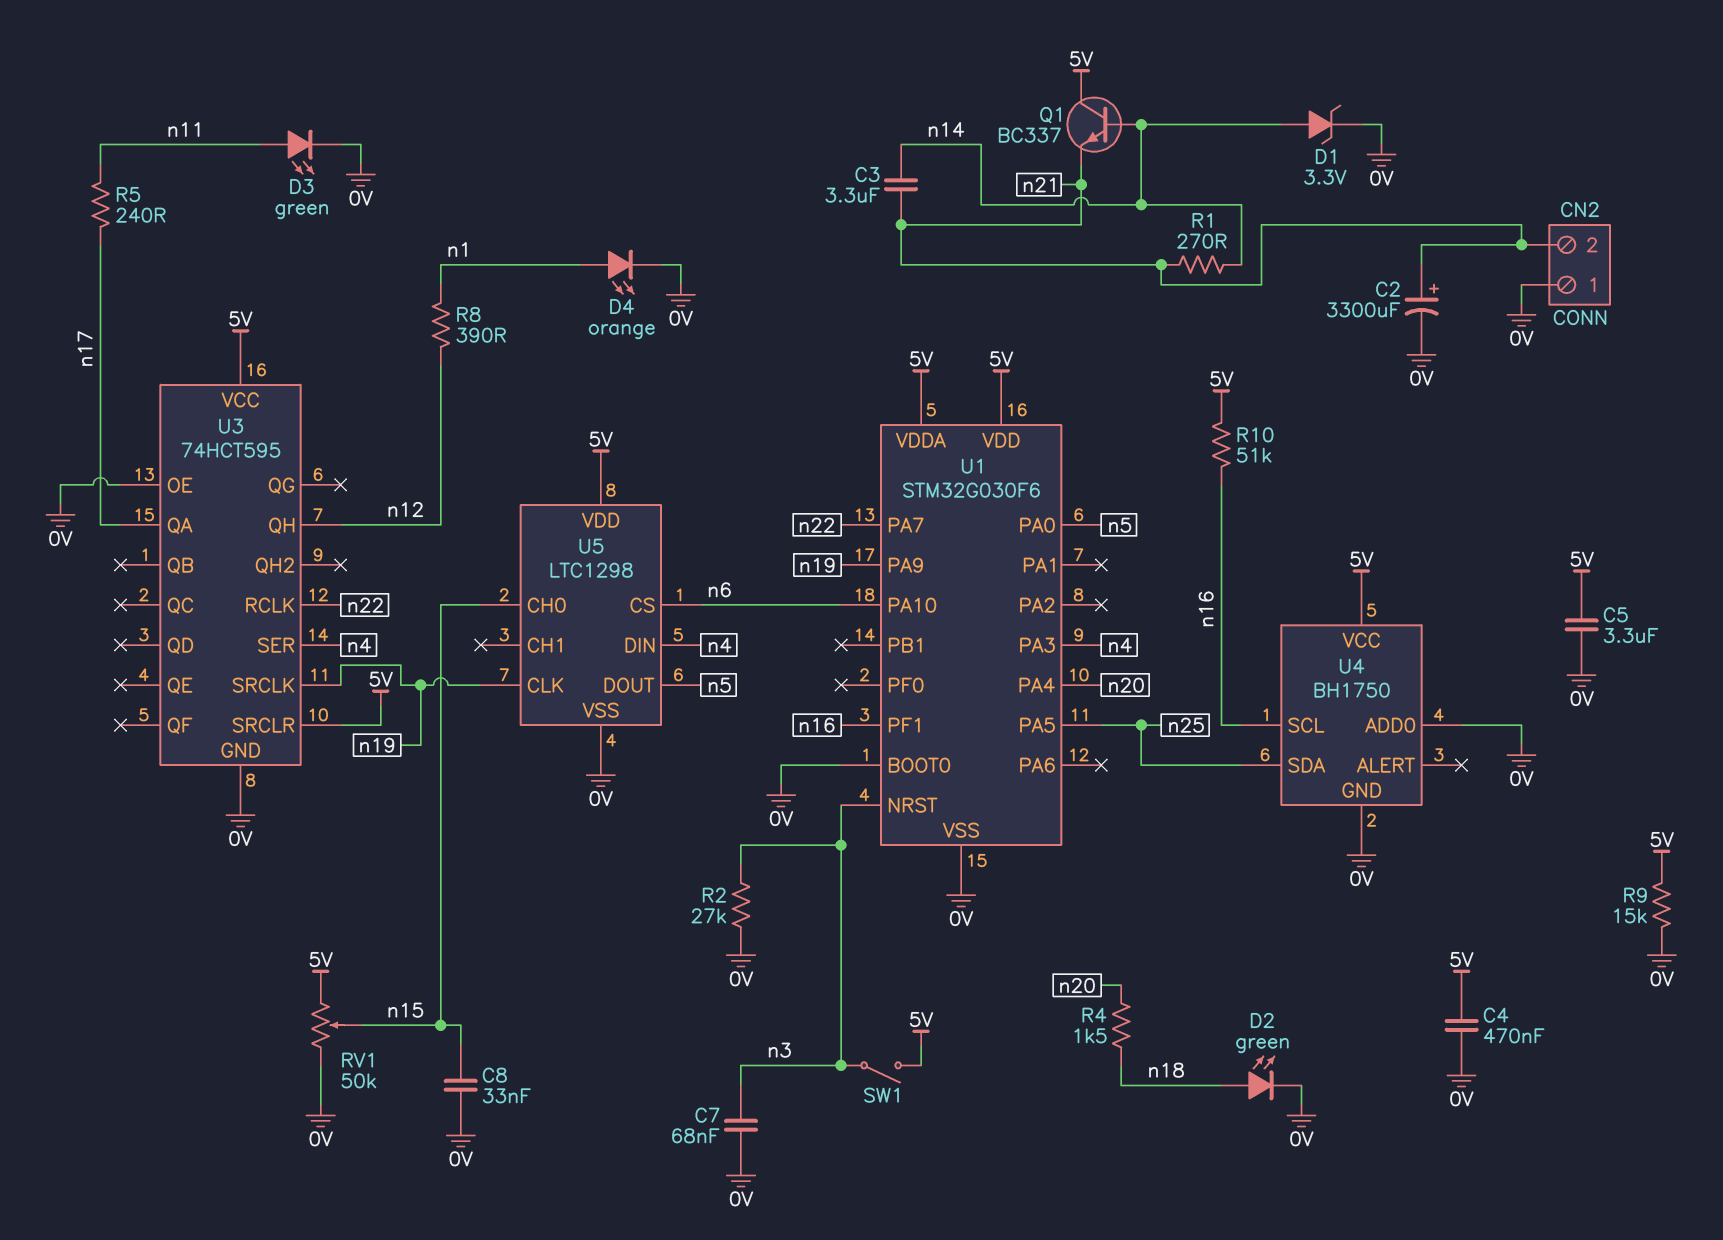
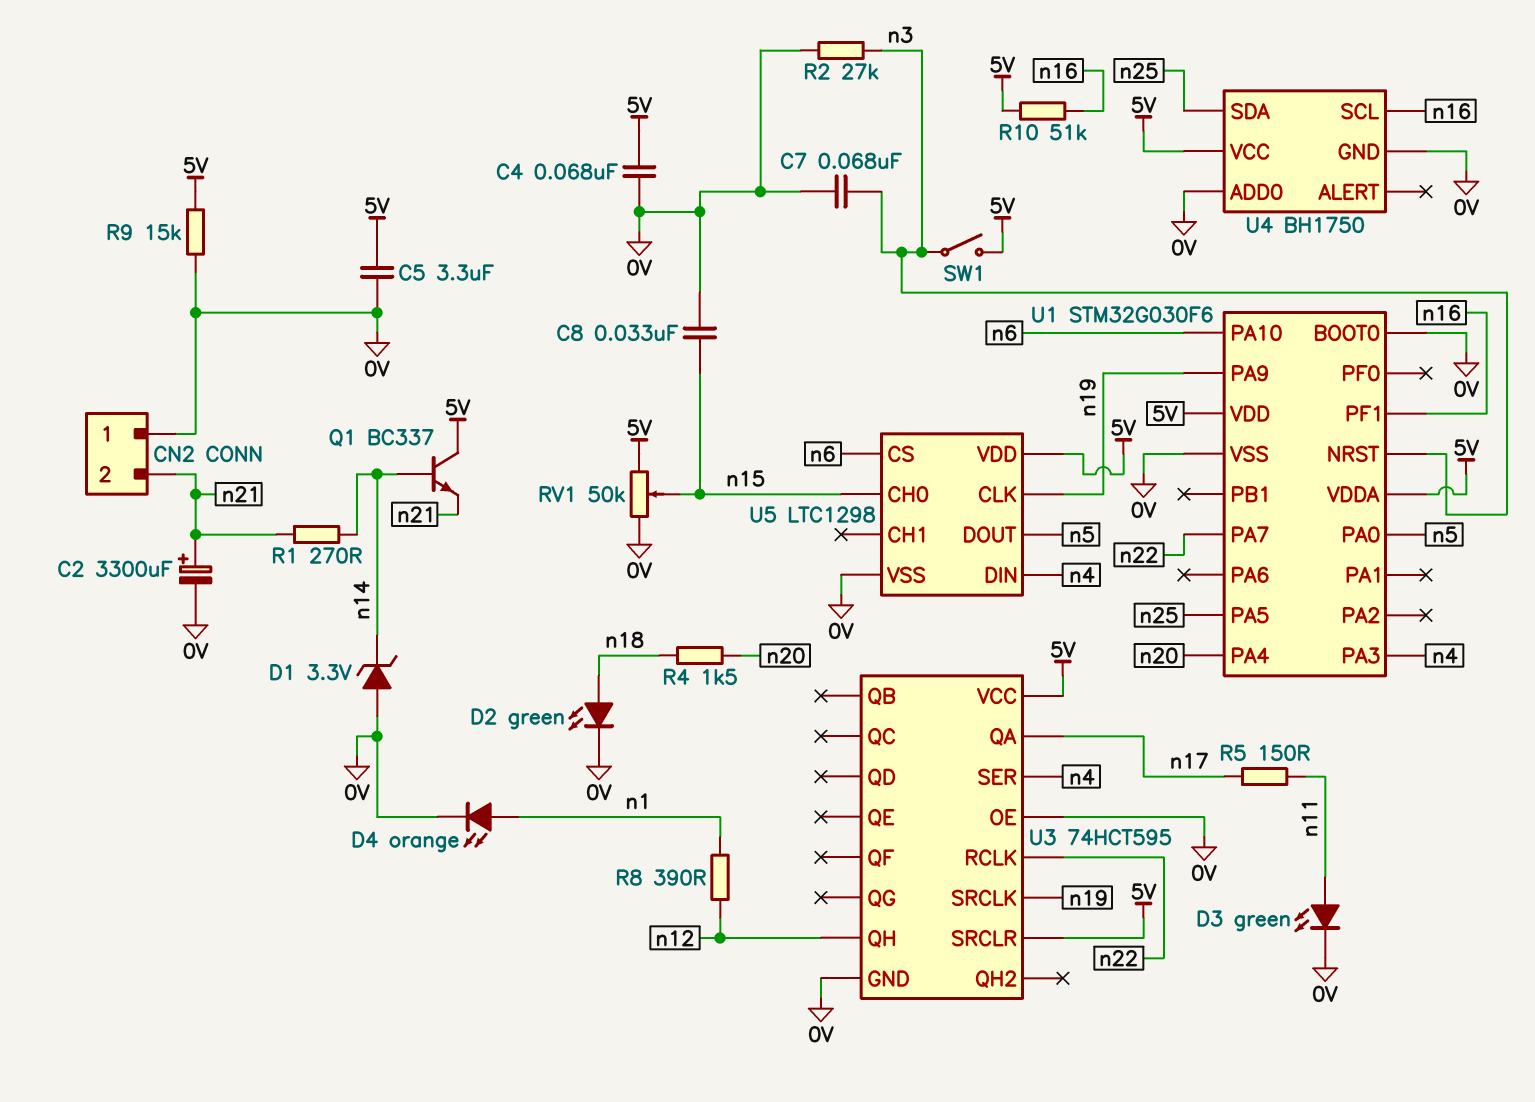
C3: 3.3uF (n14, n21) -> none
C4: 470nF (0V, 5V) -> 68nF (0V, 5V)
D1: zener 3.3V (A n14, K 0V) -> zener 3.3V (A 0V, K n14)
R5: 240 (n11, n17) -> 150 (n11, n17)

